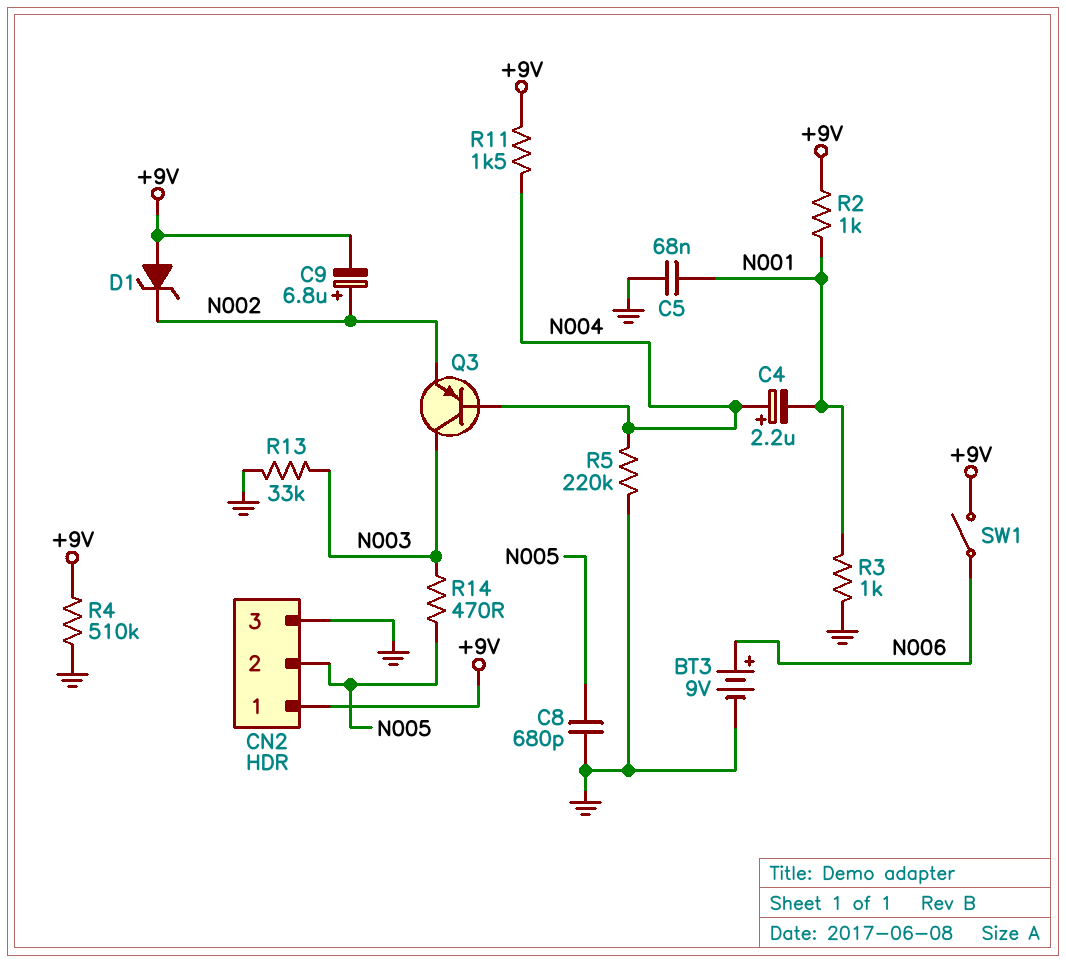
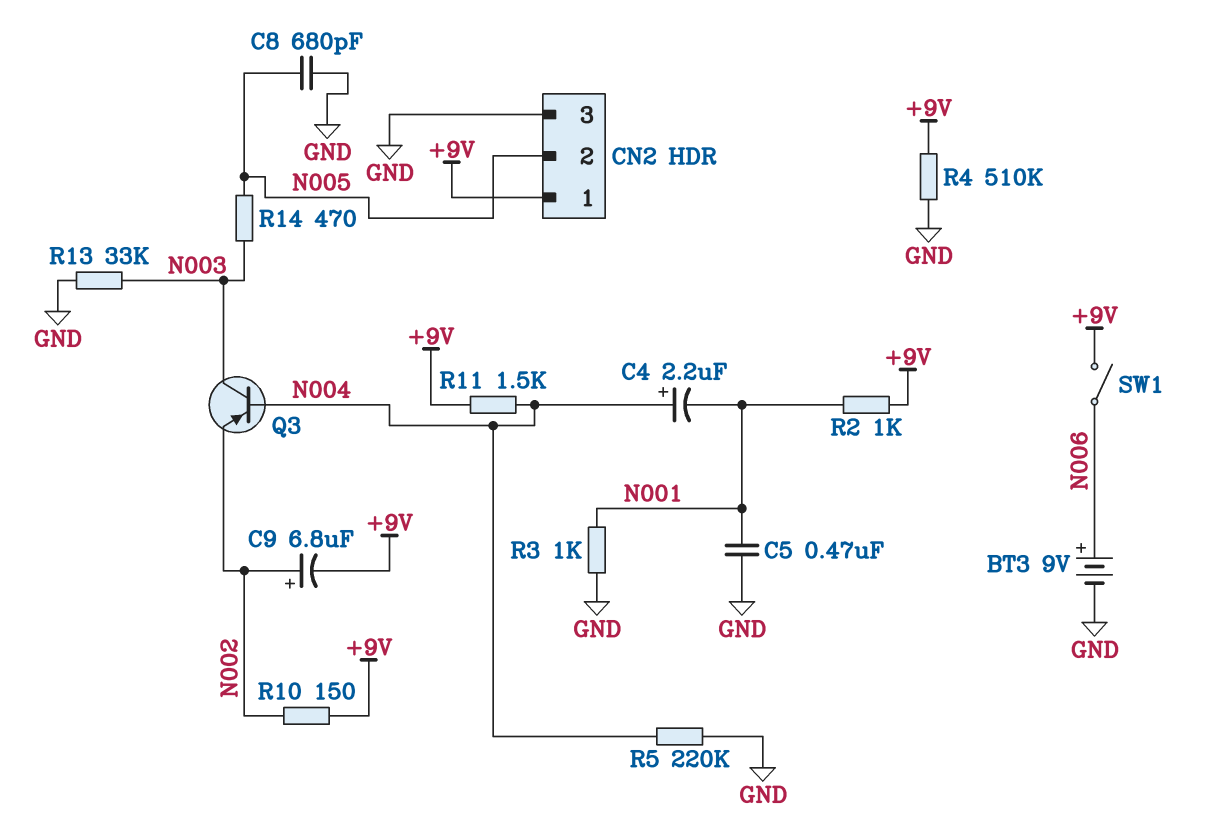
C5: 68nF (GND, N001) -> 470nF (GND, N001)
D1: zener (A +9V, K N002) -> none
R10: none -> 150 (+9V, N002)

